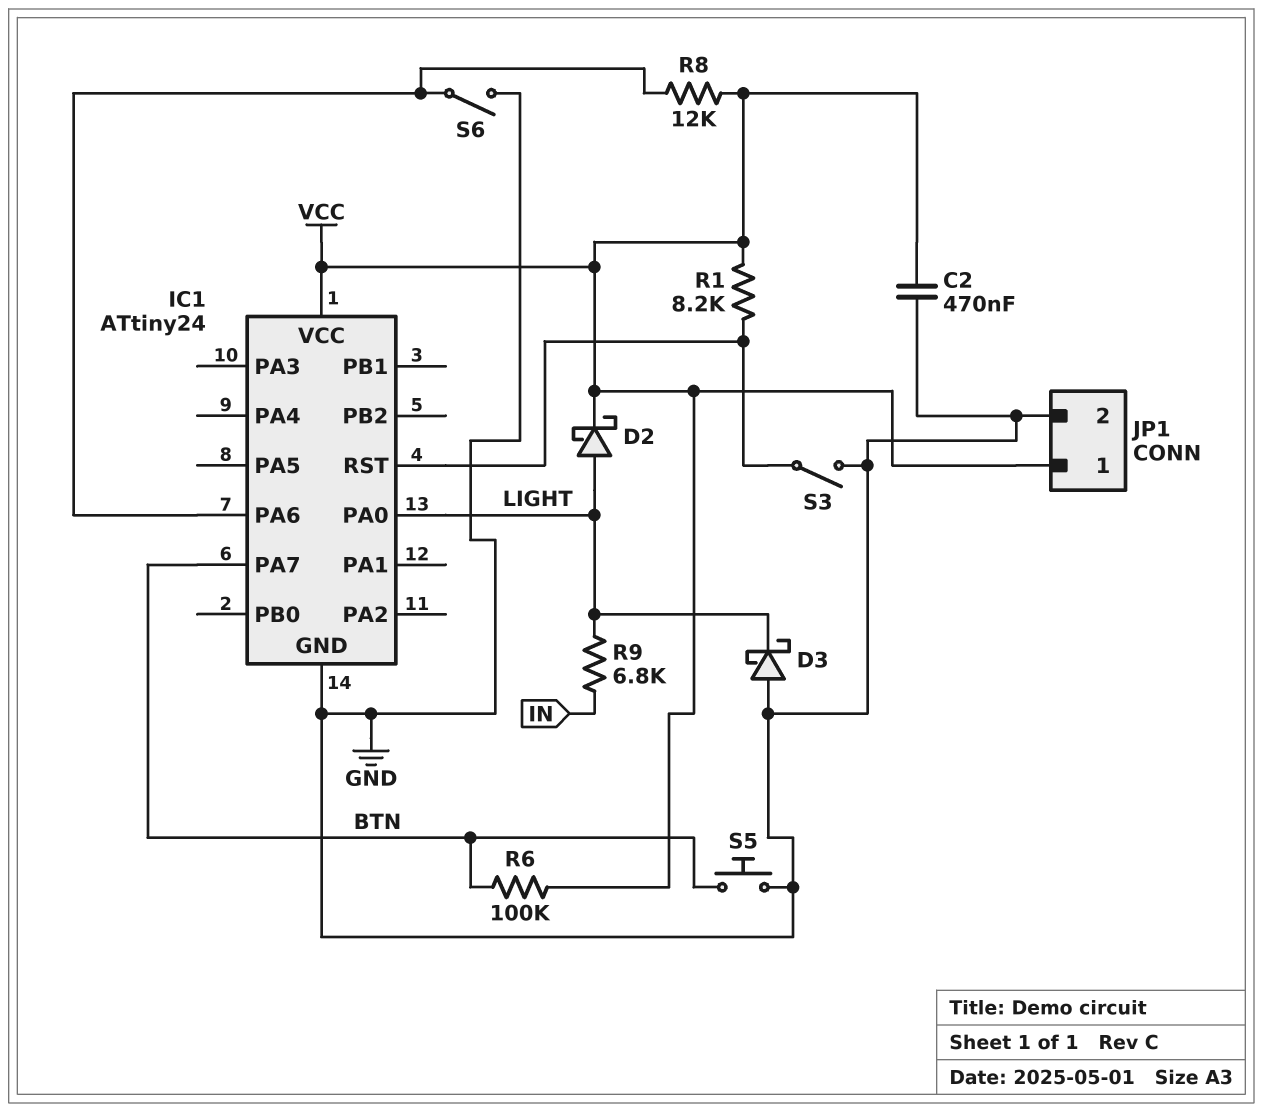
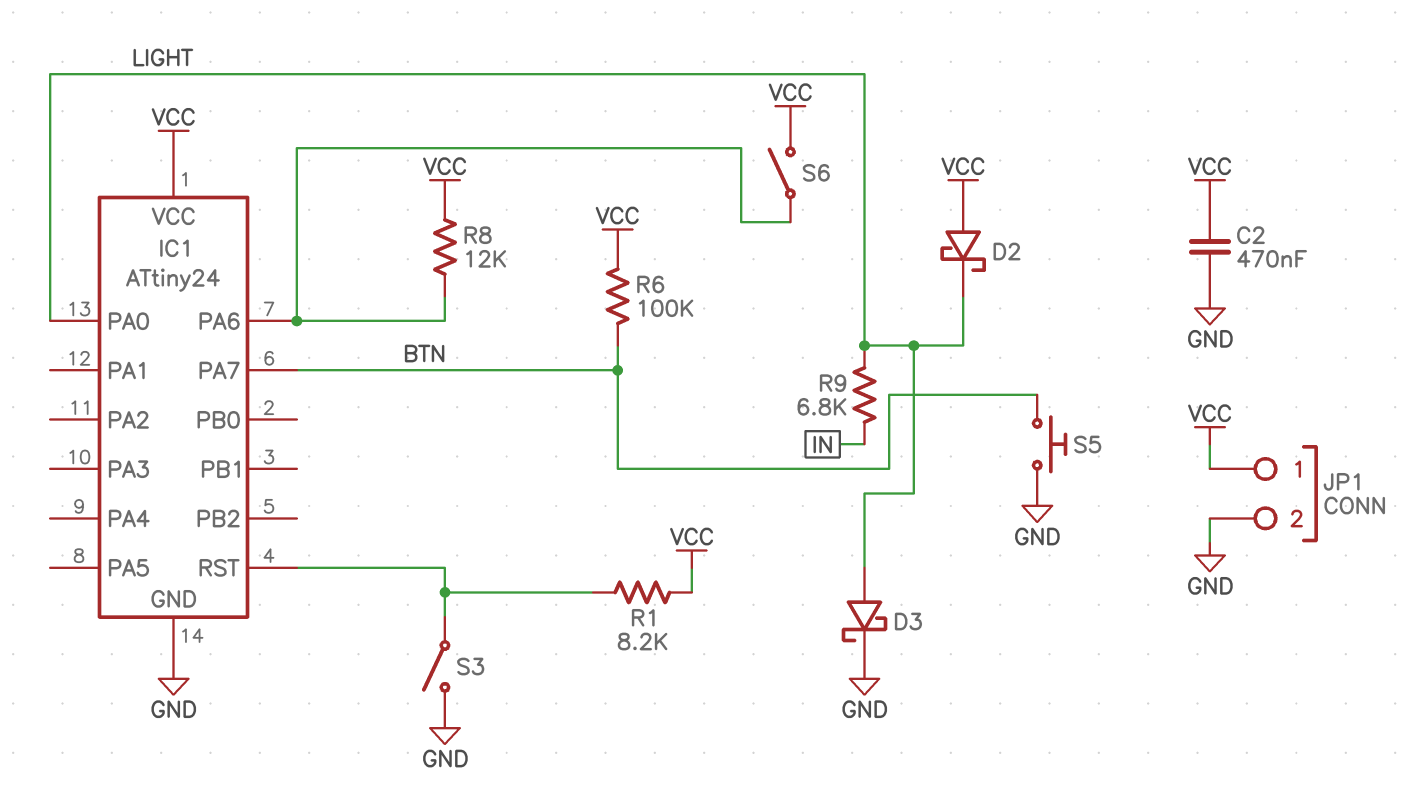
D2: schottky (A LIGHT, K VCC) -> schottky (A VCC, K LIGHT)
D3: schottky (A GND, K LIGHT) -> schottky (A LIGHT, K GND)
S6: switch (GND, IC1/PA6) -> switch (IC1/PA6, VCC)

